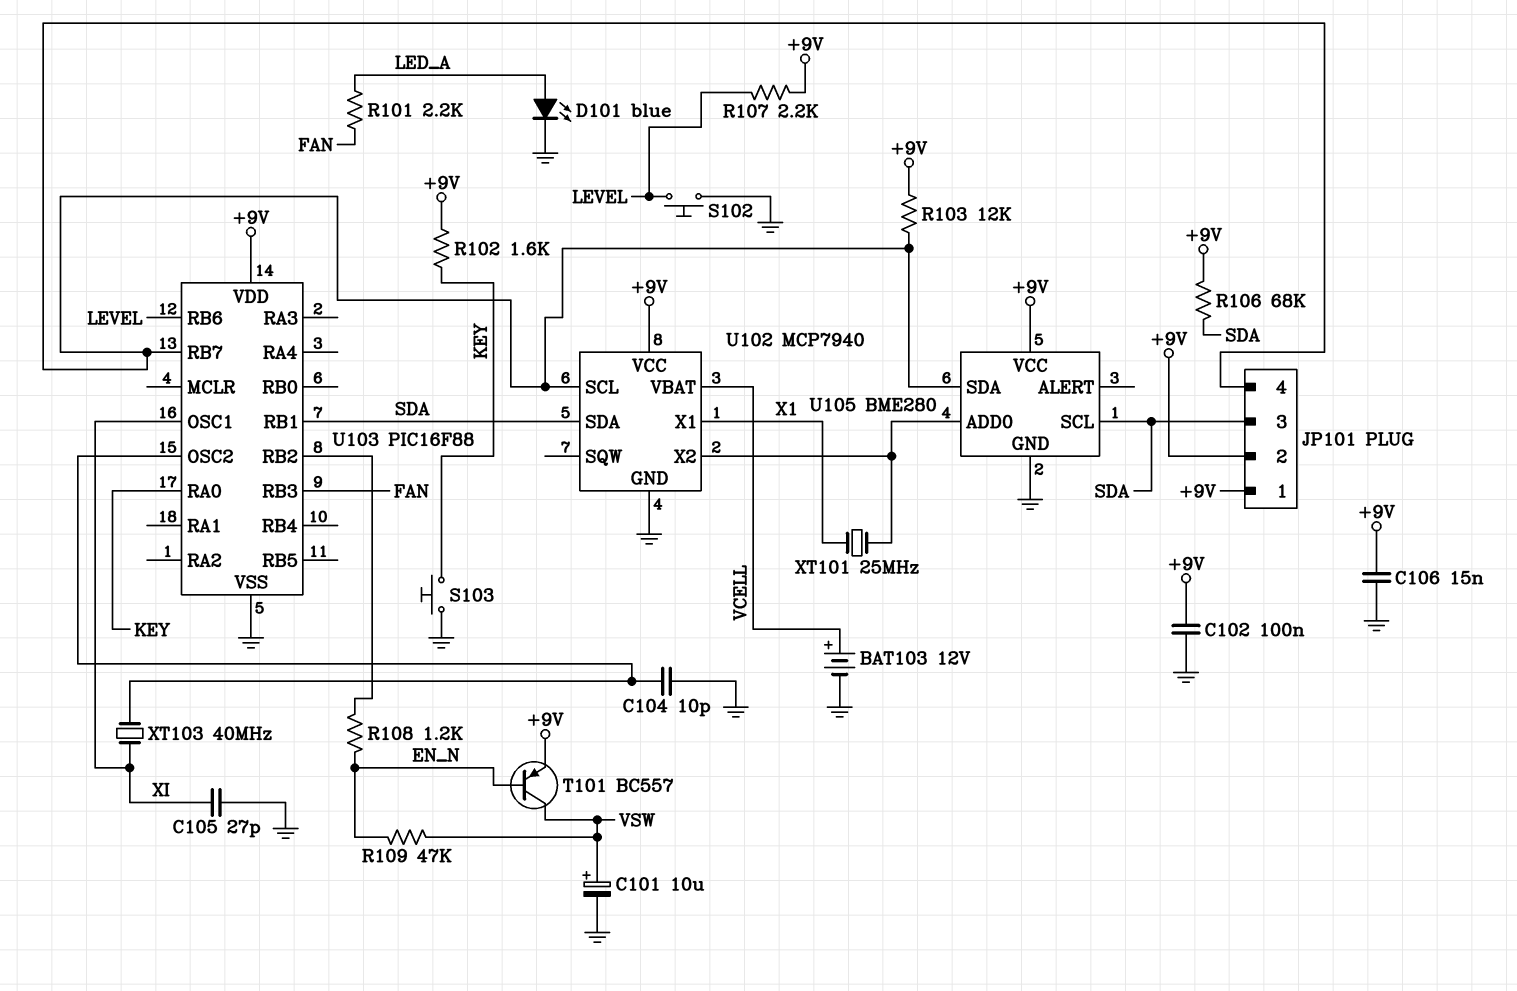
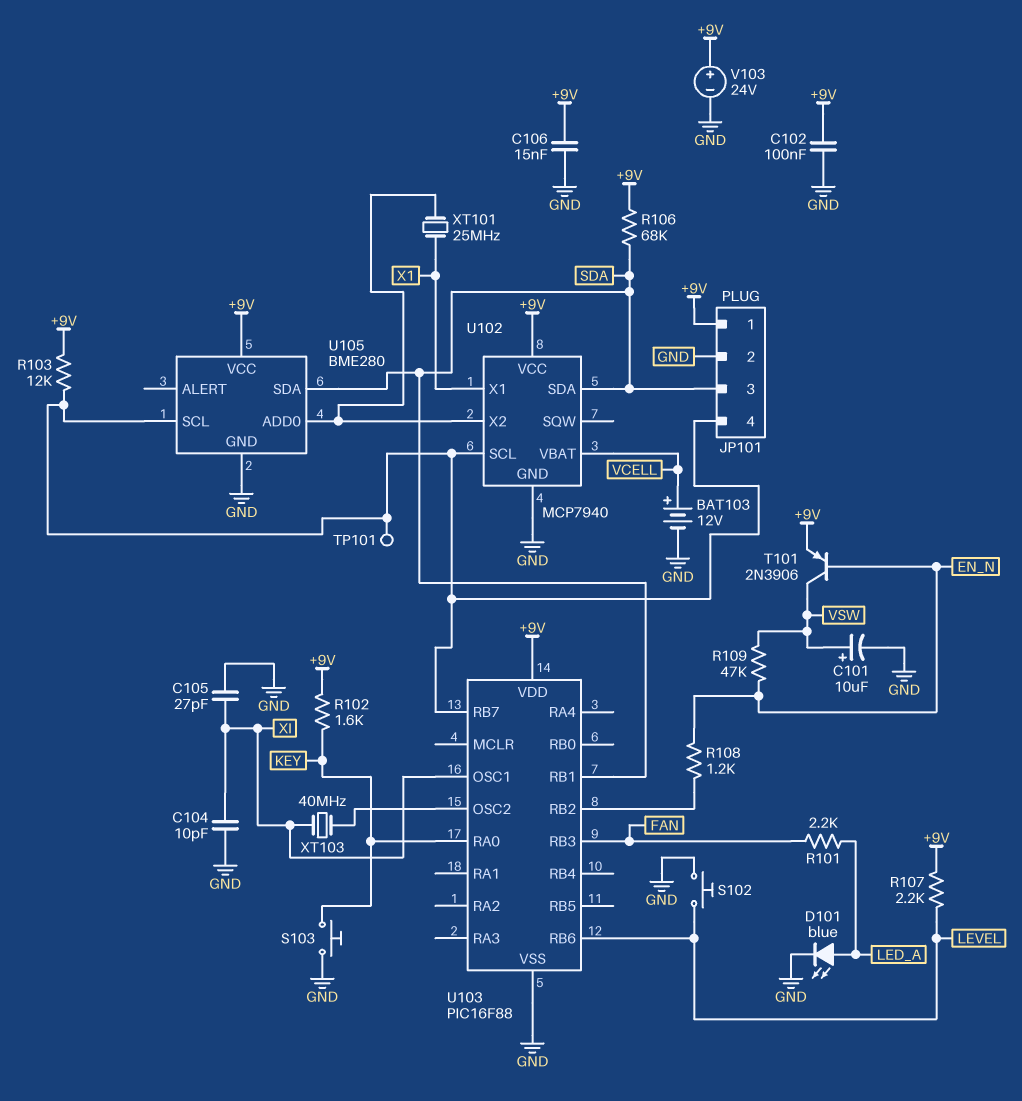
C104: 10pF (GND, U103/OSC2) -> 10pF (GND, XI)
JP101 pin 2: +9V -> GND
T101: PNP BC557 (B EN_N, C VSW, E +9V) -> PNP 2N3906 (B EN_N, C VSW, E +9V)
TP101: none -> test point (JP101/4)
U105 pin SCL: SDA -> JP101/4
U105 pin SDA: JP101/4 -> SDA
V103: none -> 24V (plus +9V, minus GND)

